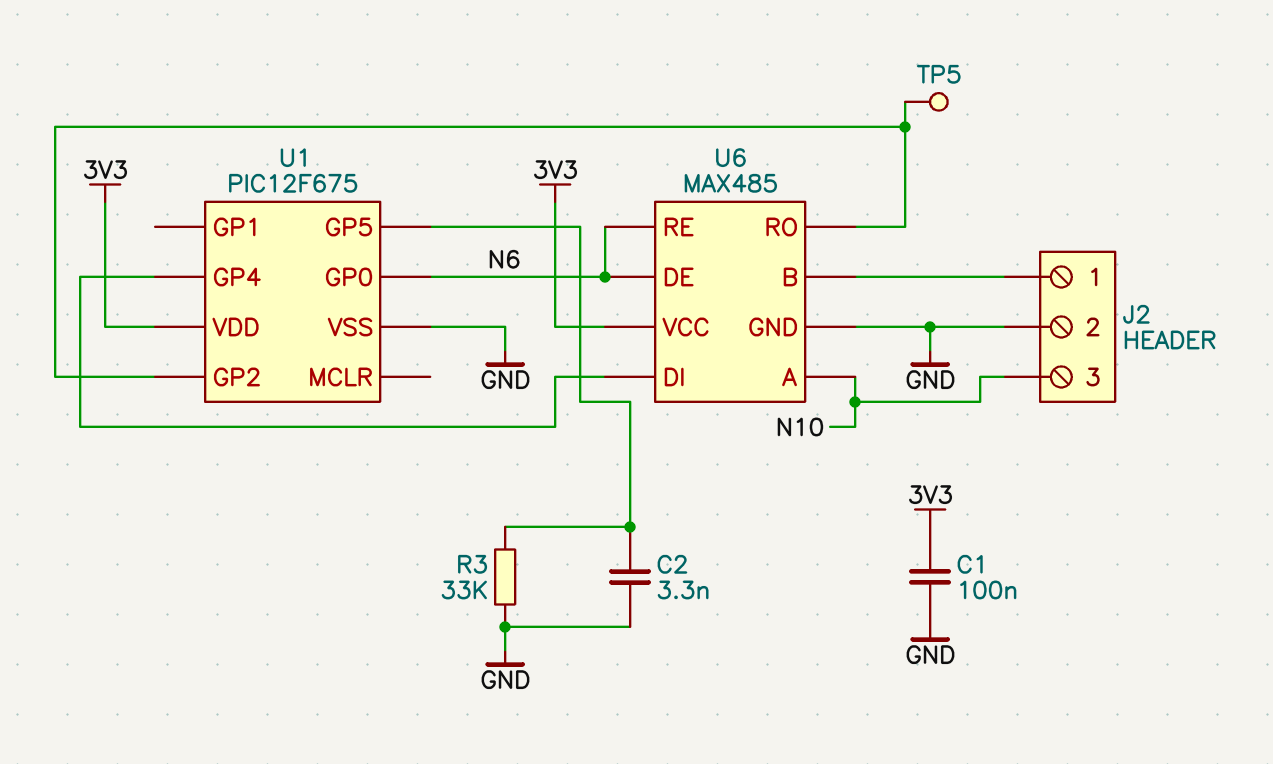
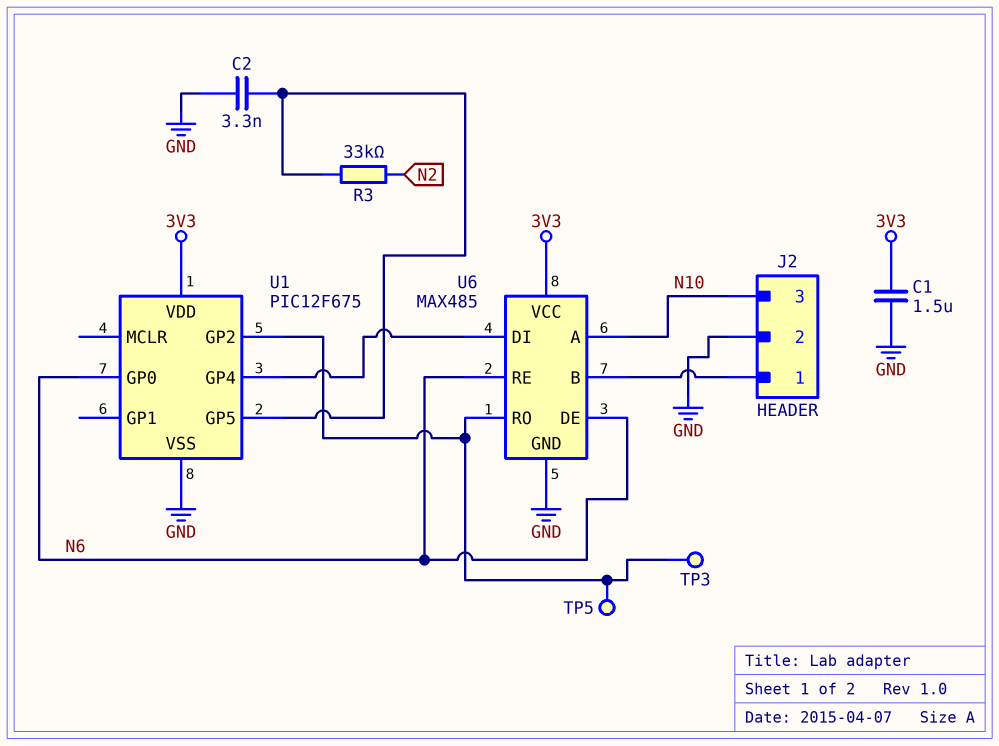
C1: 100nF (3V3, GND) -> 1.5uF (3V3, GND)
R3: 33k (GND, U1/GP5) -> 33k (N2, U1/GP5)
TP3: none -> test point (U1/GP2)

